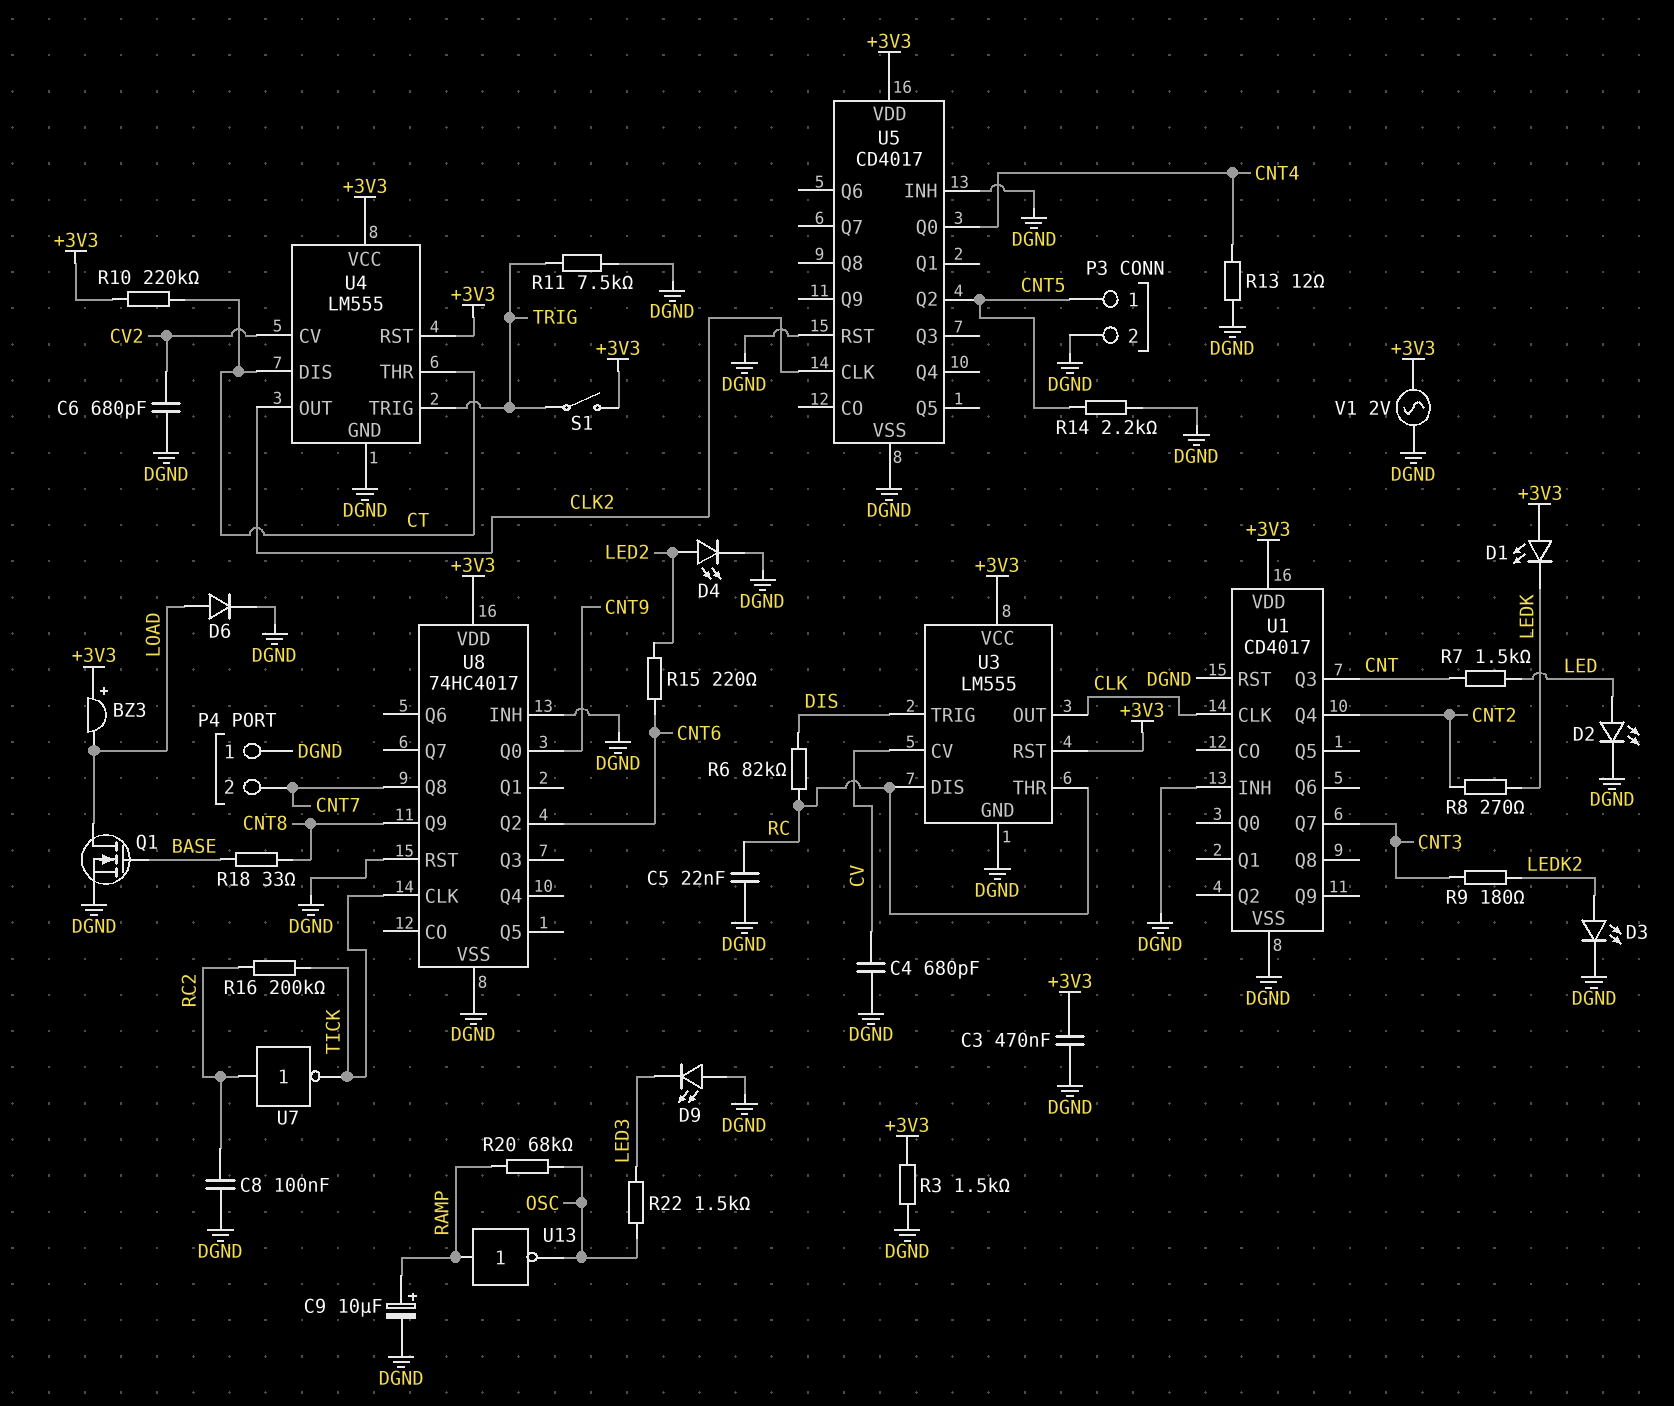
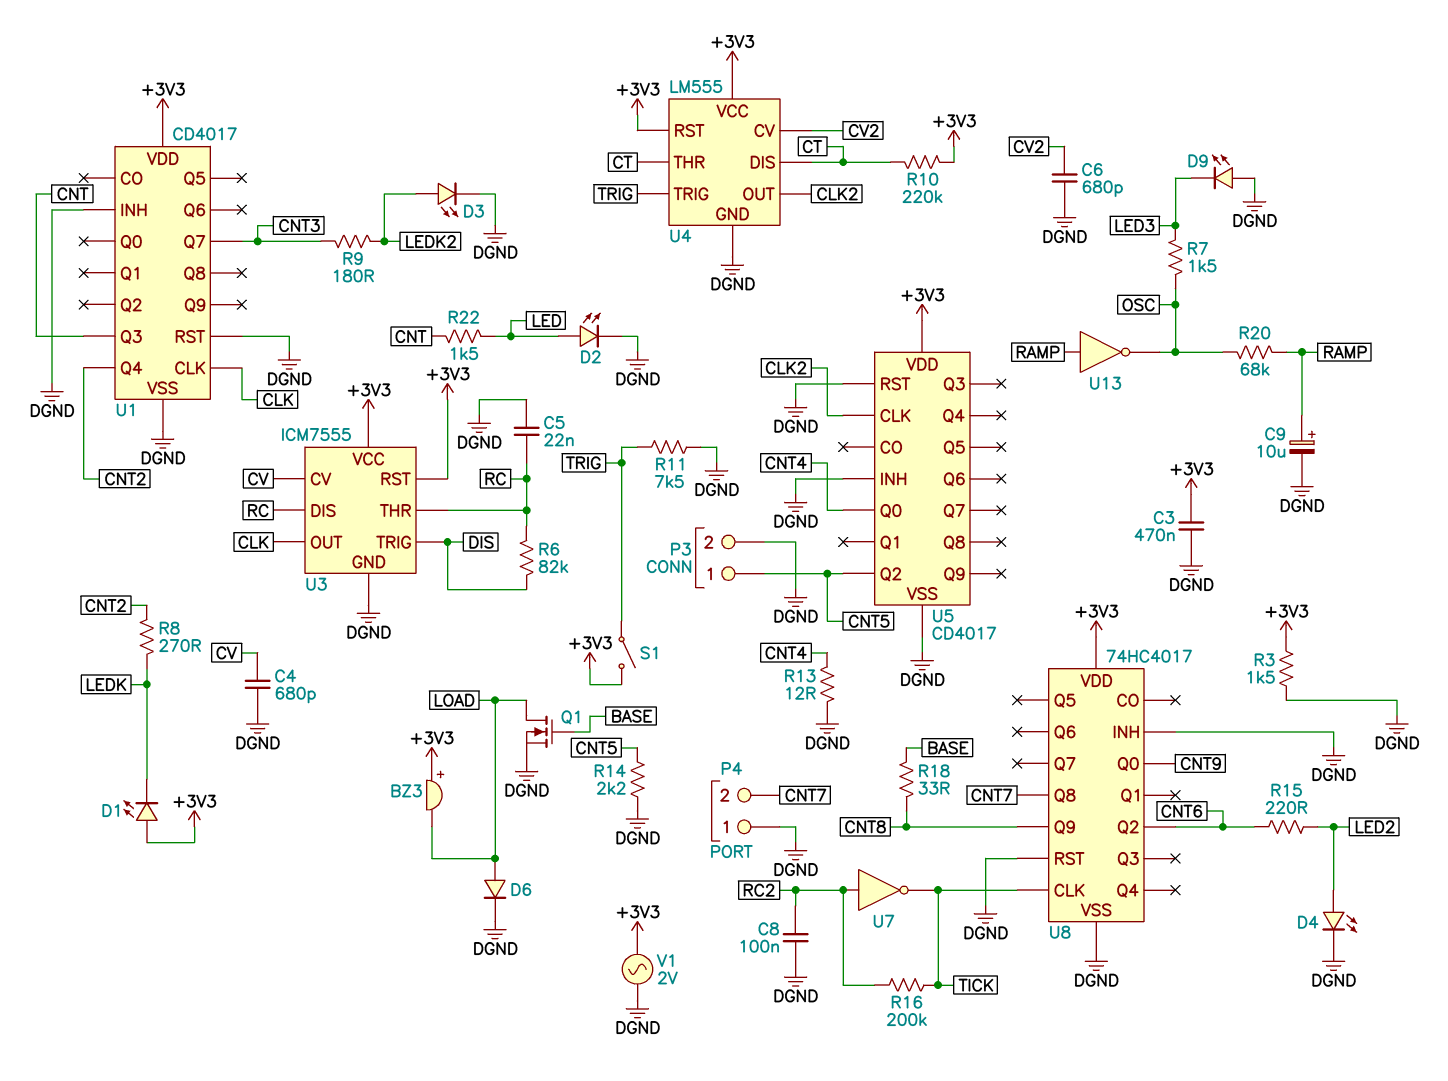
R7: 1.5k (CNT, LED) -> 1.5k (LED3, OSC)
R22: 1.5k (LED3, OSC) -> 1.5k (CNT, LED)
U3: LM555 -> ICM7555

